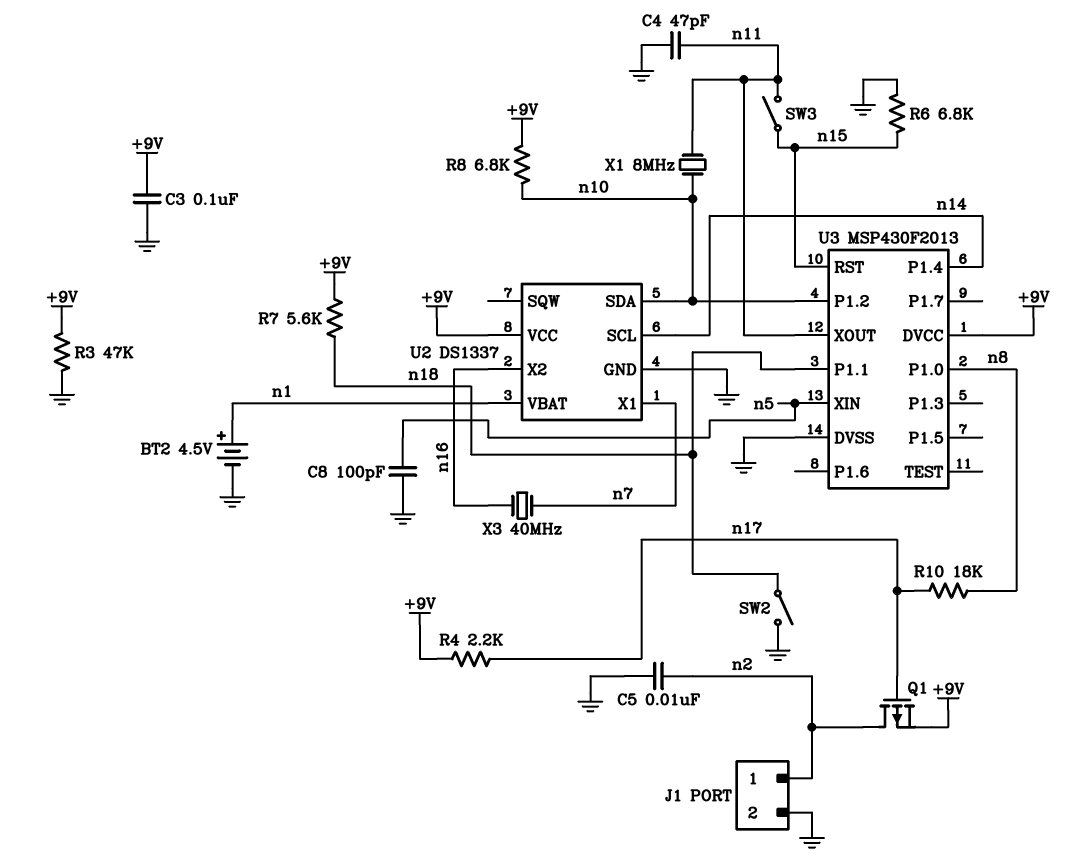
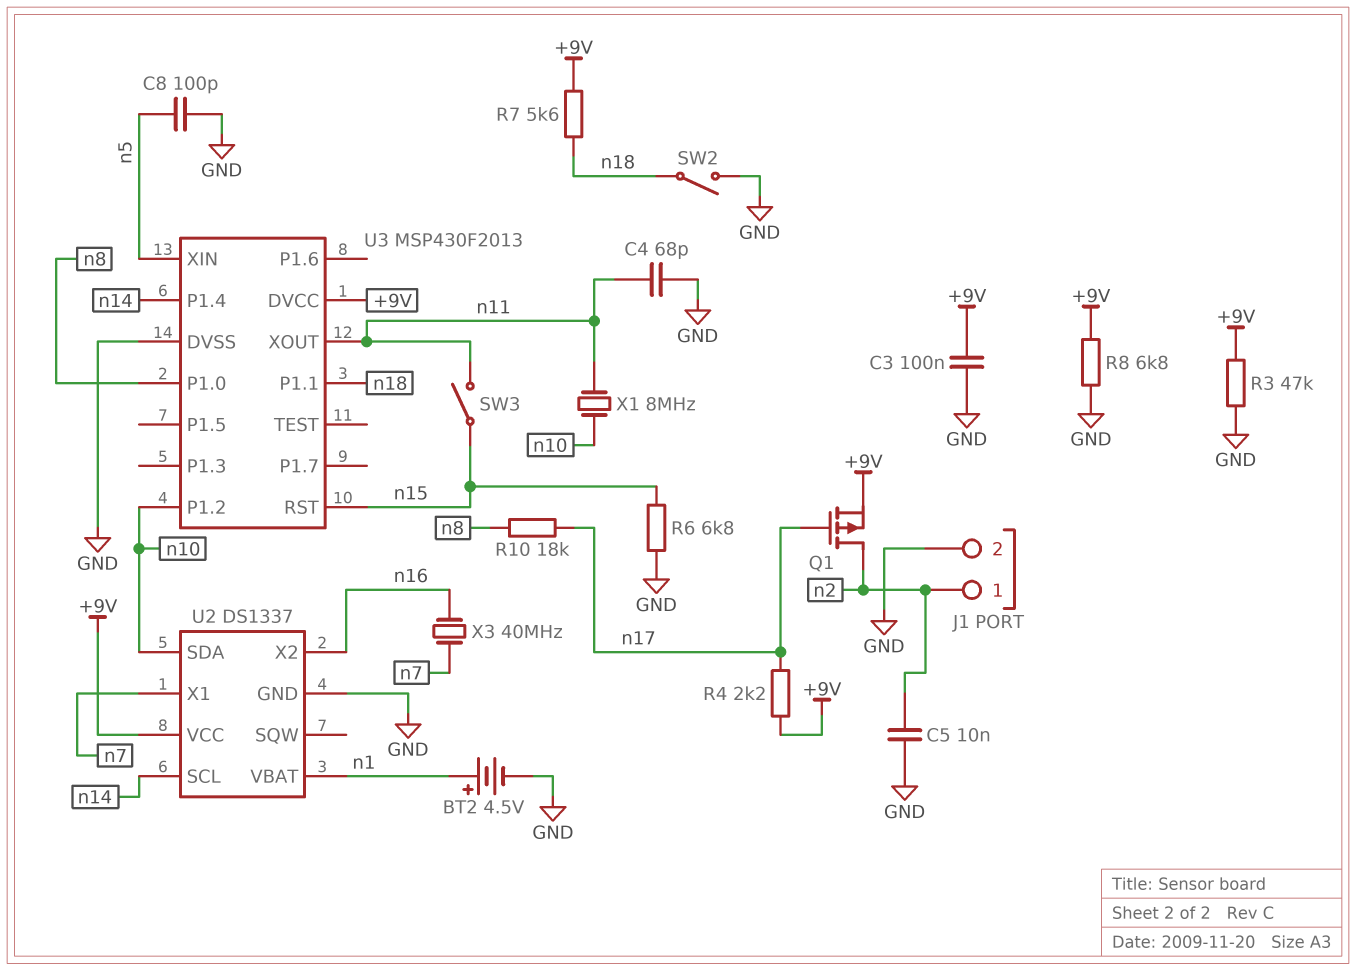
C4: 47pF (GND, n11) -> 68pF (GND, n11)
R8: 6.8k (+9V, n10) -> 6.8k (+9V, GND)

